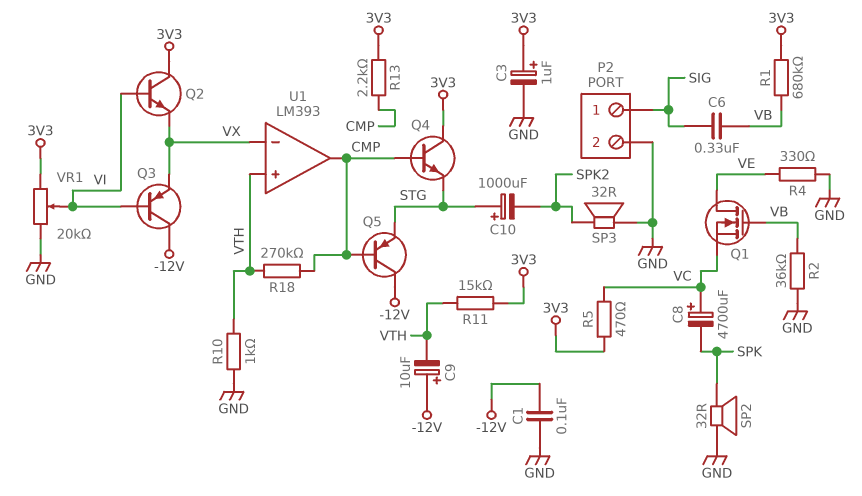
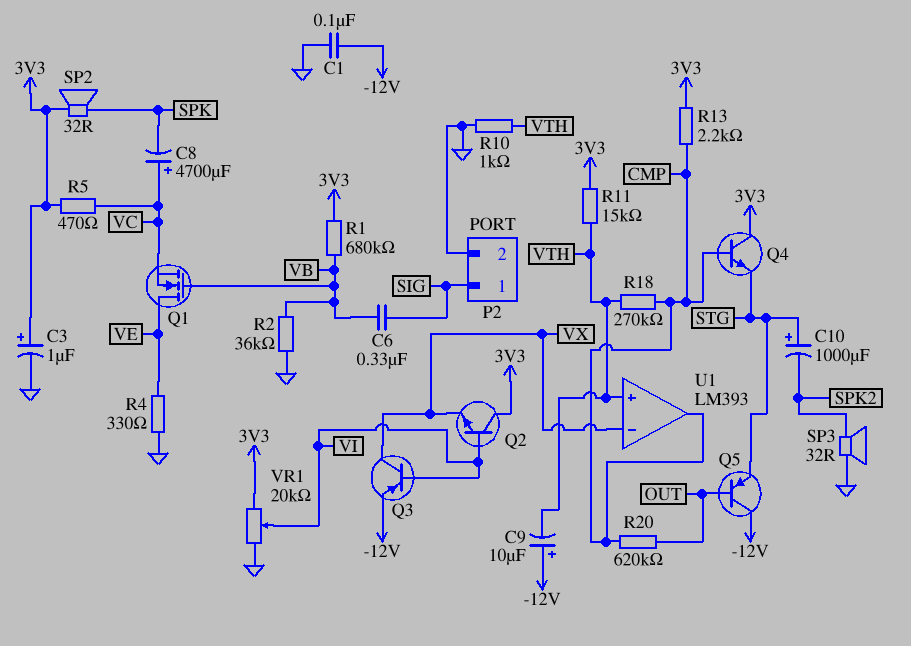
Q3: PNP (B VI, C -12V, E VX) -> PNP (B VI, C VX, E -12V)
Q5: PNP (B CMP, C -12V, E STG) -> PNP (B OUT, C -12V, E STG)
R20: none -> 620k (CMP, OUT)
SP2: speaker 32R (GND, SPK) -> speaker 32R (3V3, SPK)

